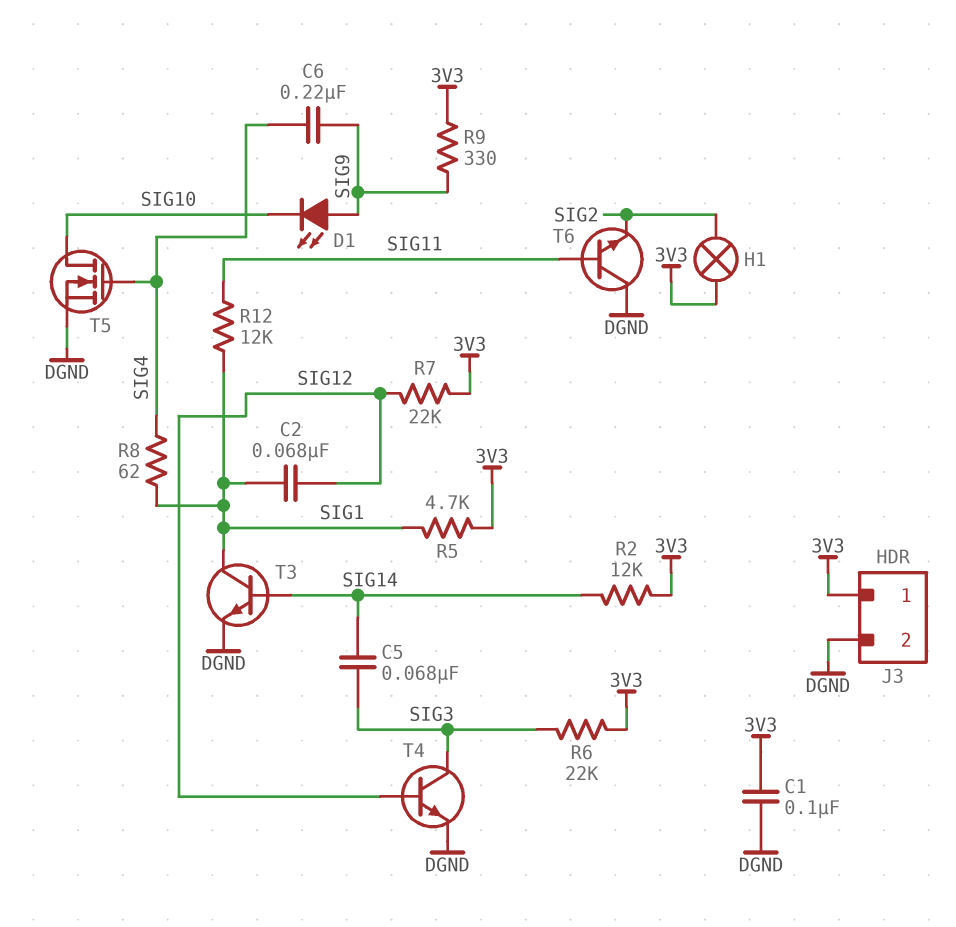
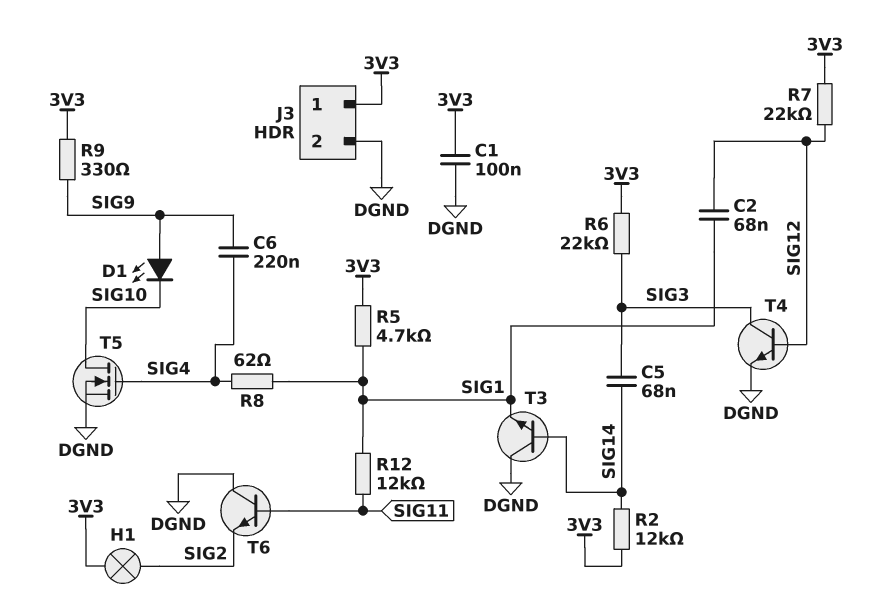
T3: NPN (B SIG14, C SIG1, E DGND) -> NPN (B SIG14, C DGND, E SIG1)

